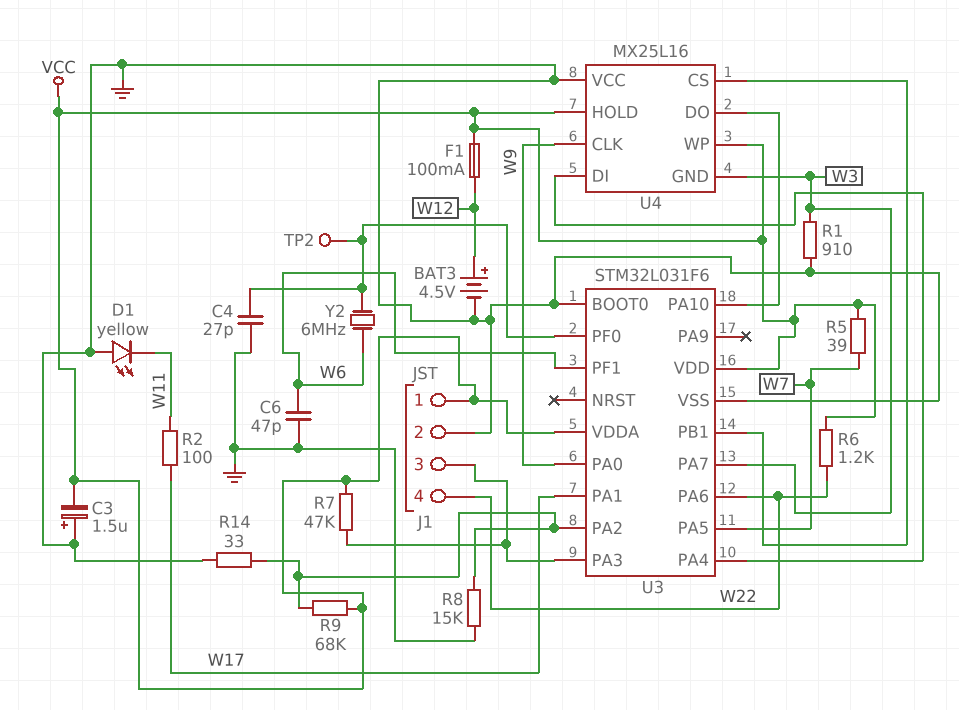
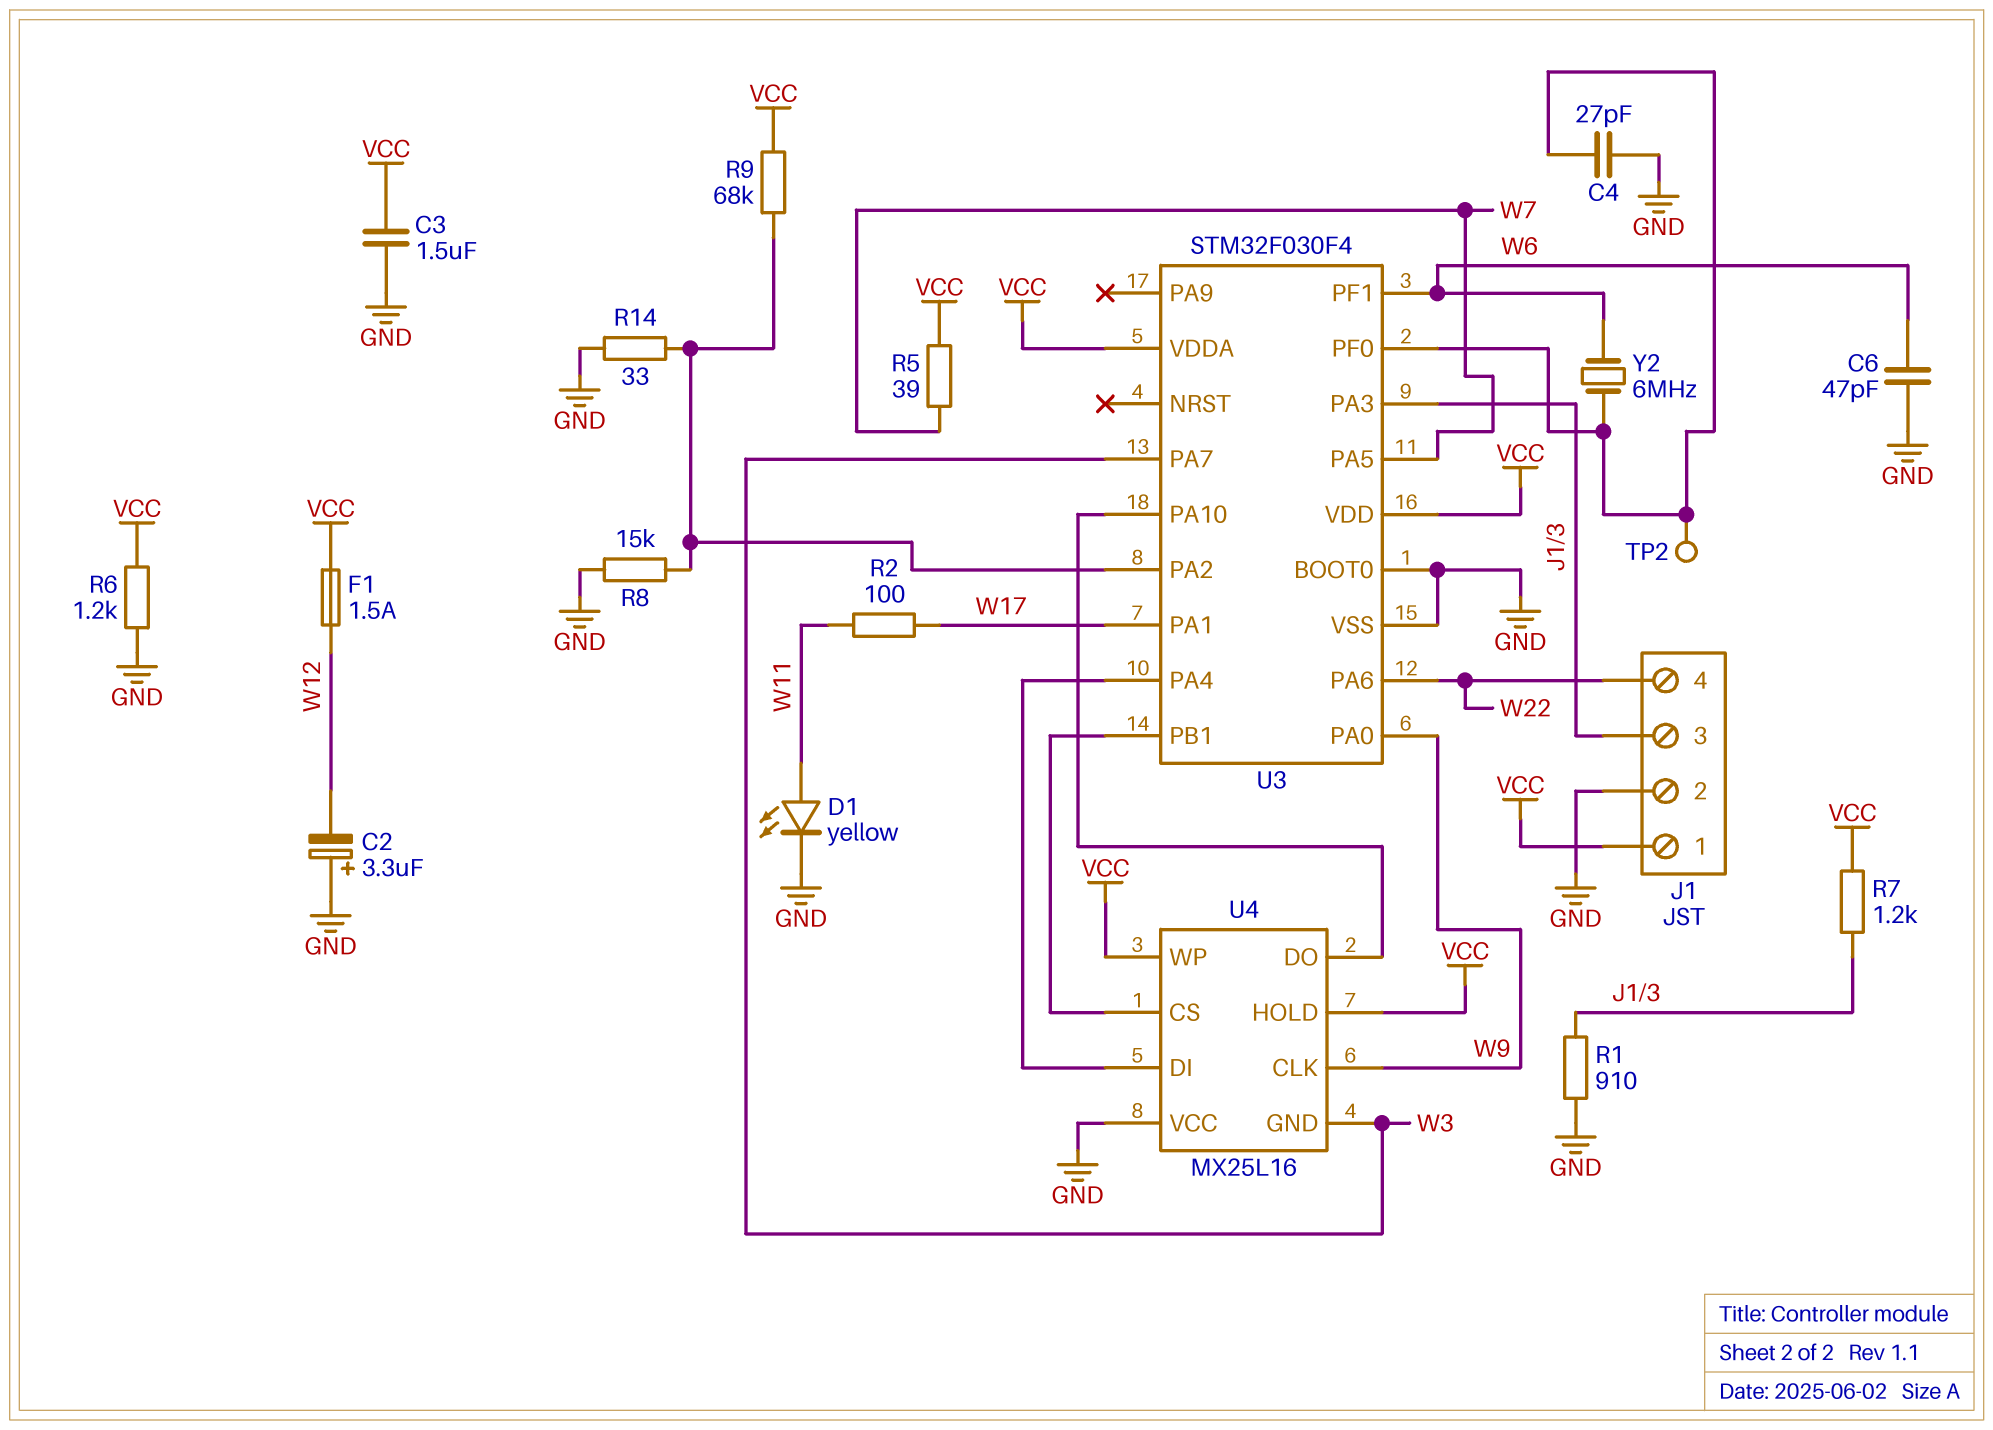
BAT3: 4.5V (plus W12, minus GND) -> none
C2: none -> 3.3uF (plus GND, minus W12)
C3: 1.5uF (plus GND, minus VCC) -> 1.5uF (GND, VCC)
D1: LED yellow (A GND, K W11) -> LED yellow (A W11, K GND)
F1: 100mA (VCC, W12) -> 1.5A (VCC, W12)
R1: 910 (GND, W3) -> 910 (GND, J1/3)
R6: 1.2k (VCC, W22) -> 1.2k (GND, VCC)
R7: 47k (J1/3, VCC) -> 1.2k (J1/3, VCC)
U3: STM32L031F6 -> STM32F030F4

